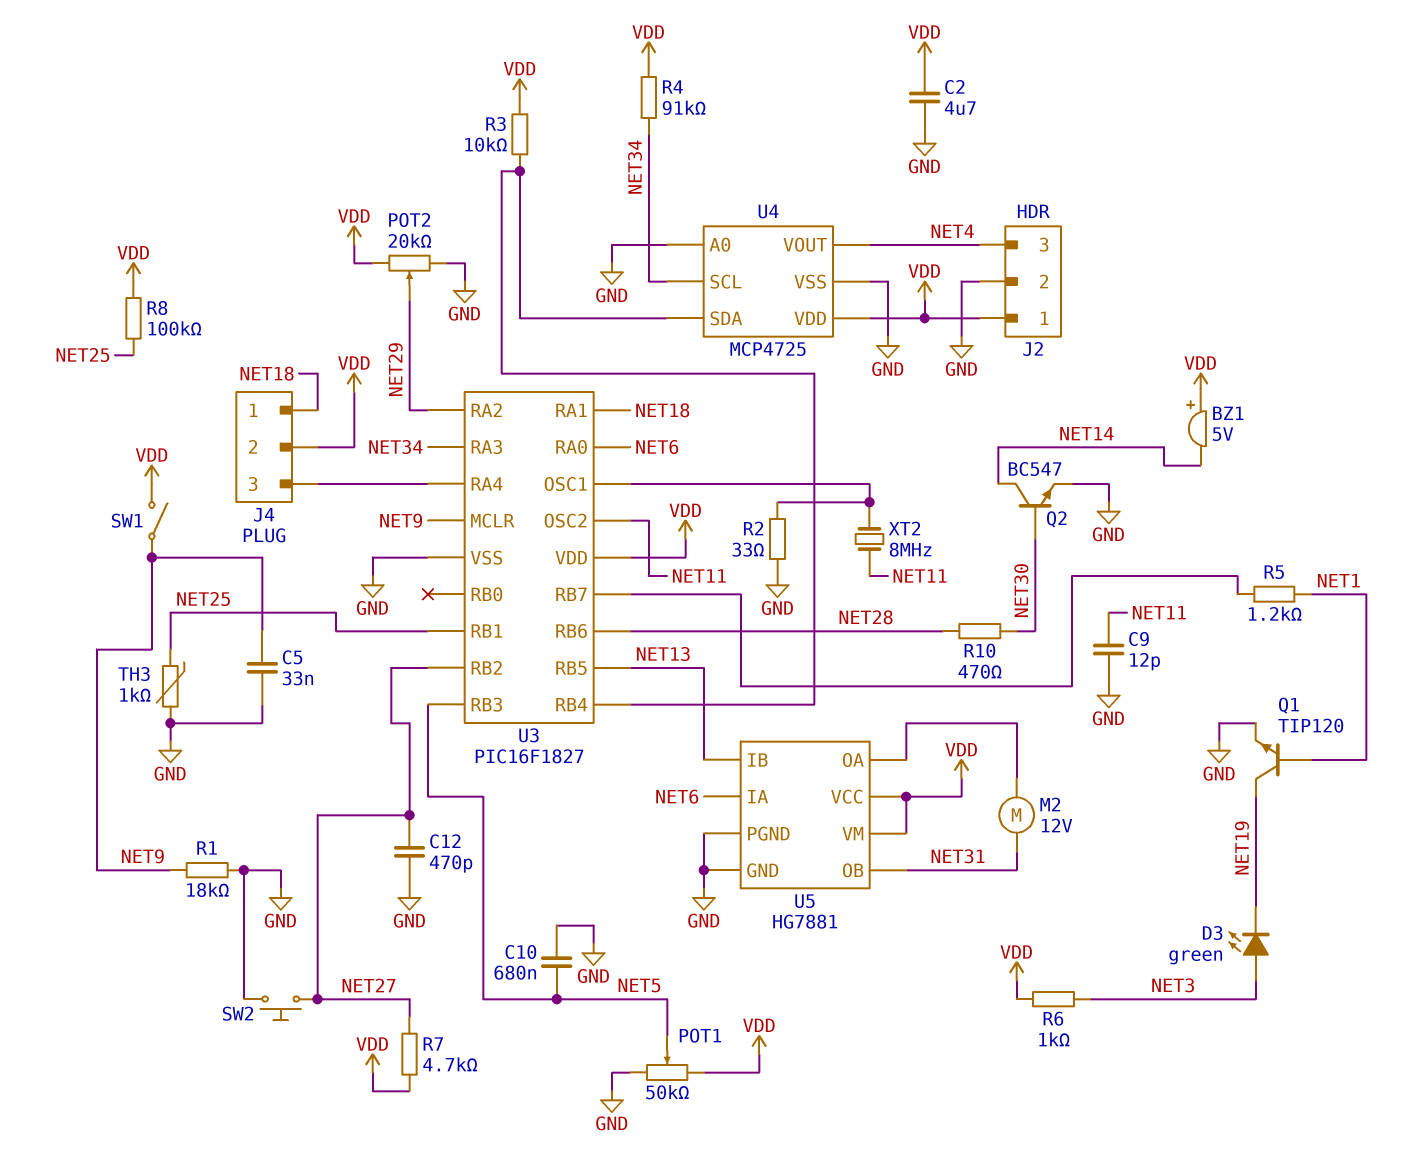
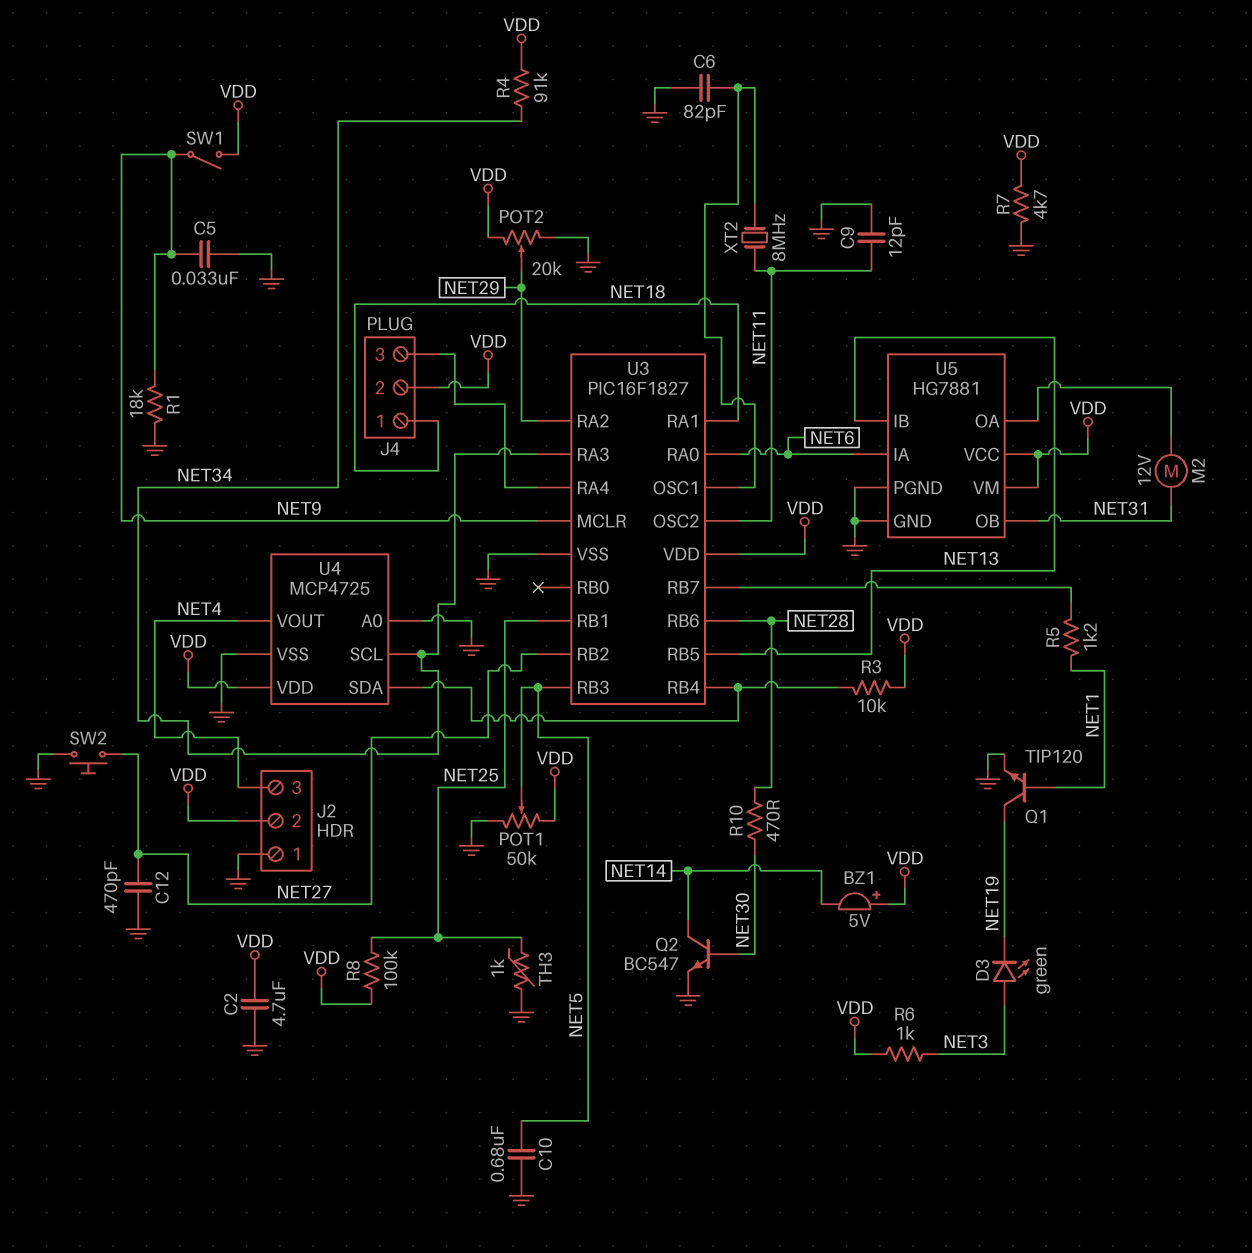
C6: none -> 82pF (GND, U3/OSC1)
J2 pin 1: VDD -> GND
J2 pin 2: GND -> VDD
R2: 33 (GND, U3/OSC1) -> none
R7: 4.7k (NET27, VDD) -> 4.7k (GND, VDD)

